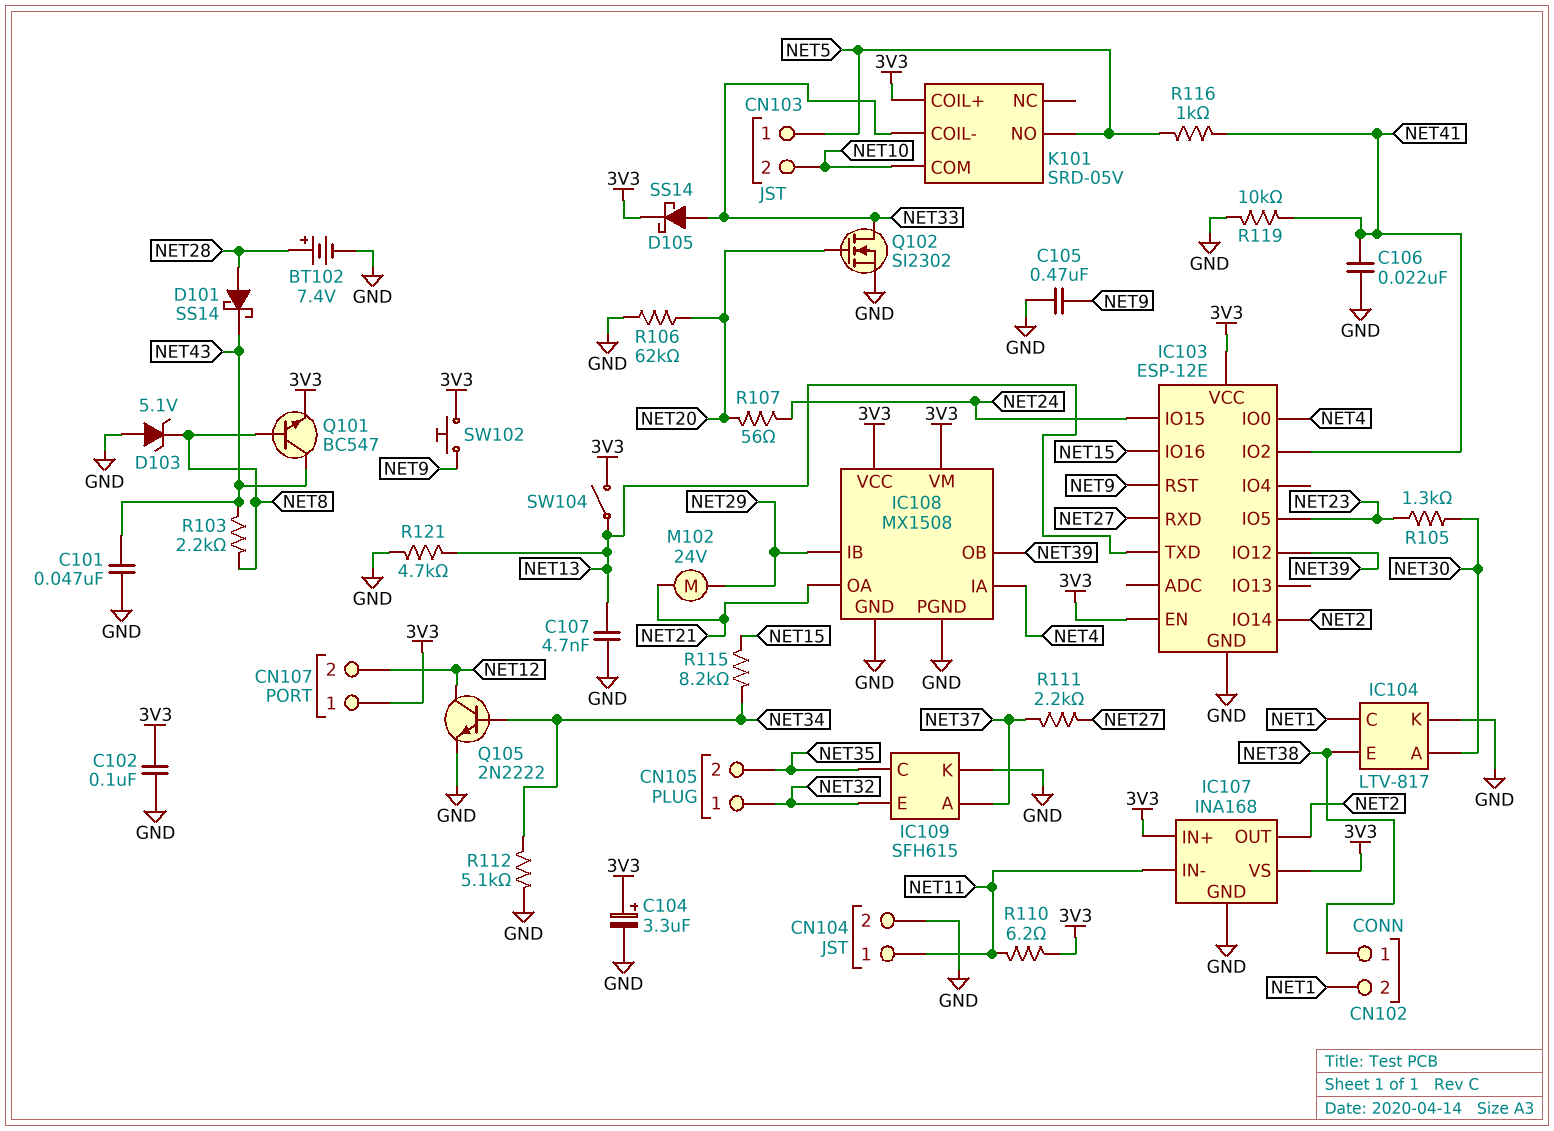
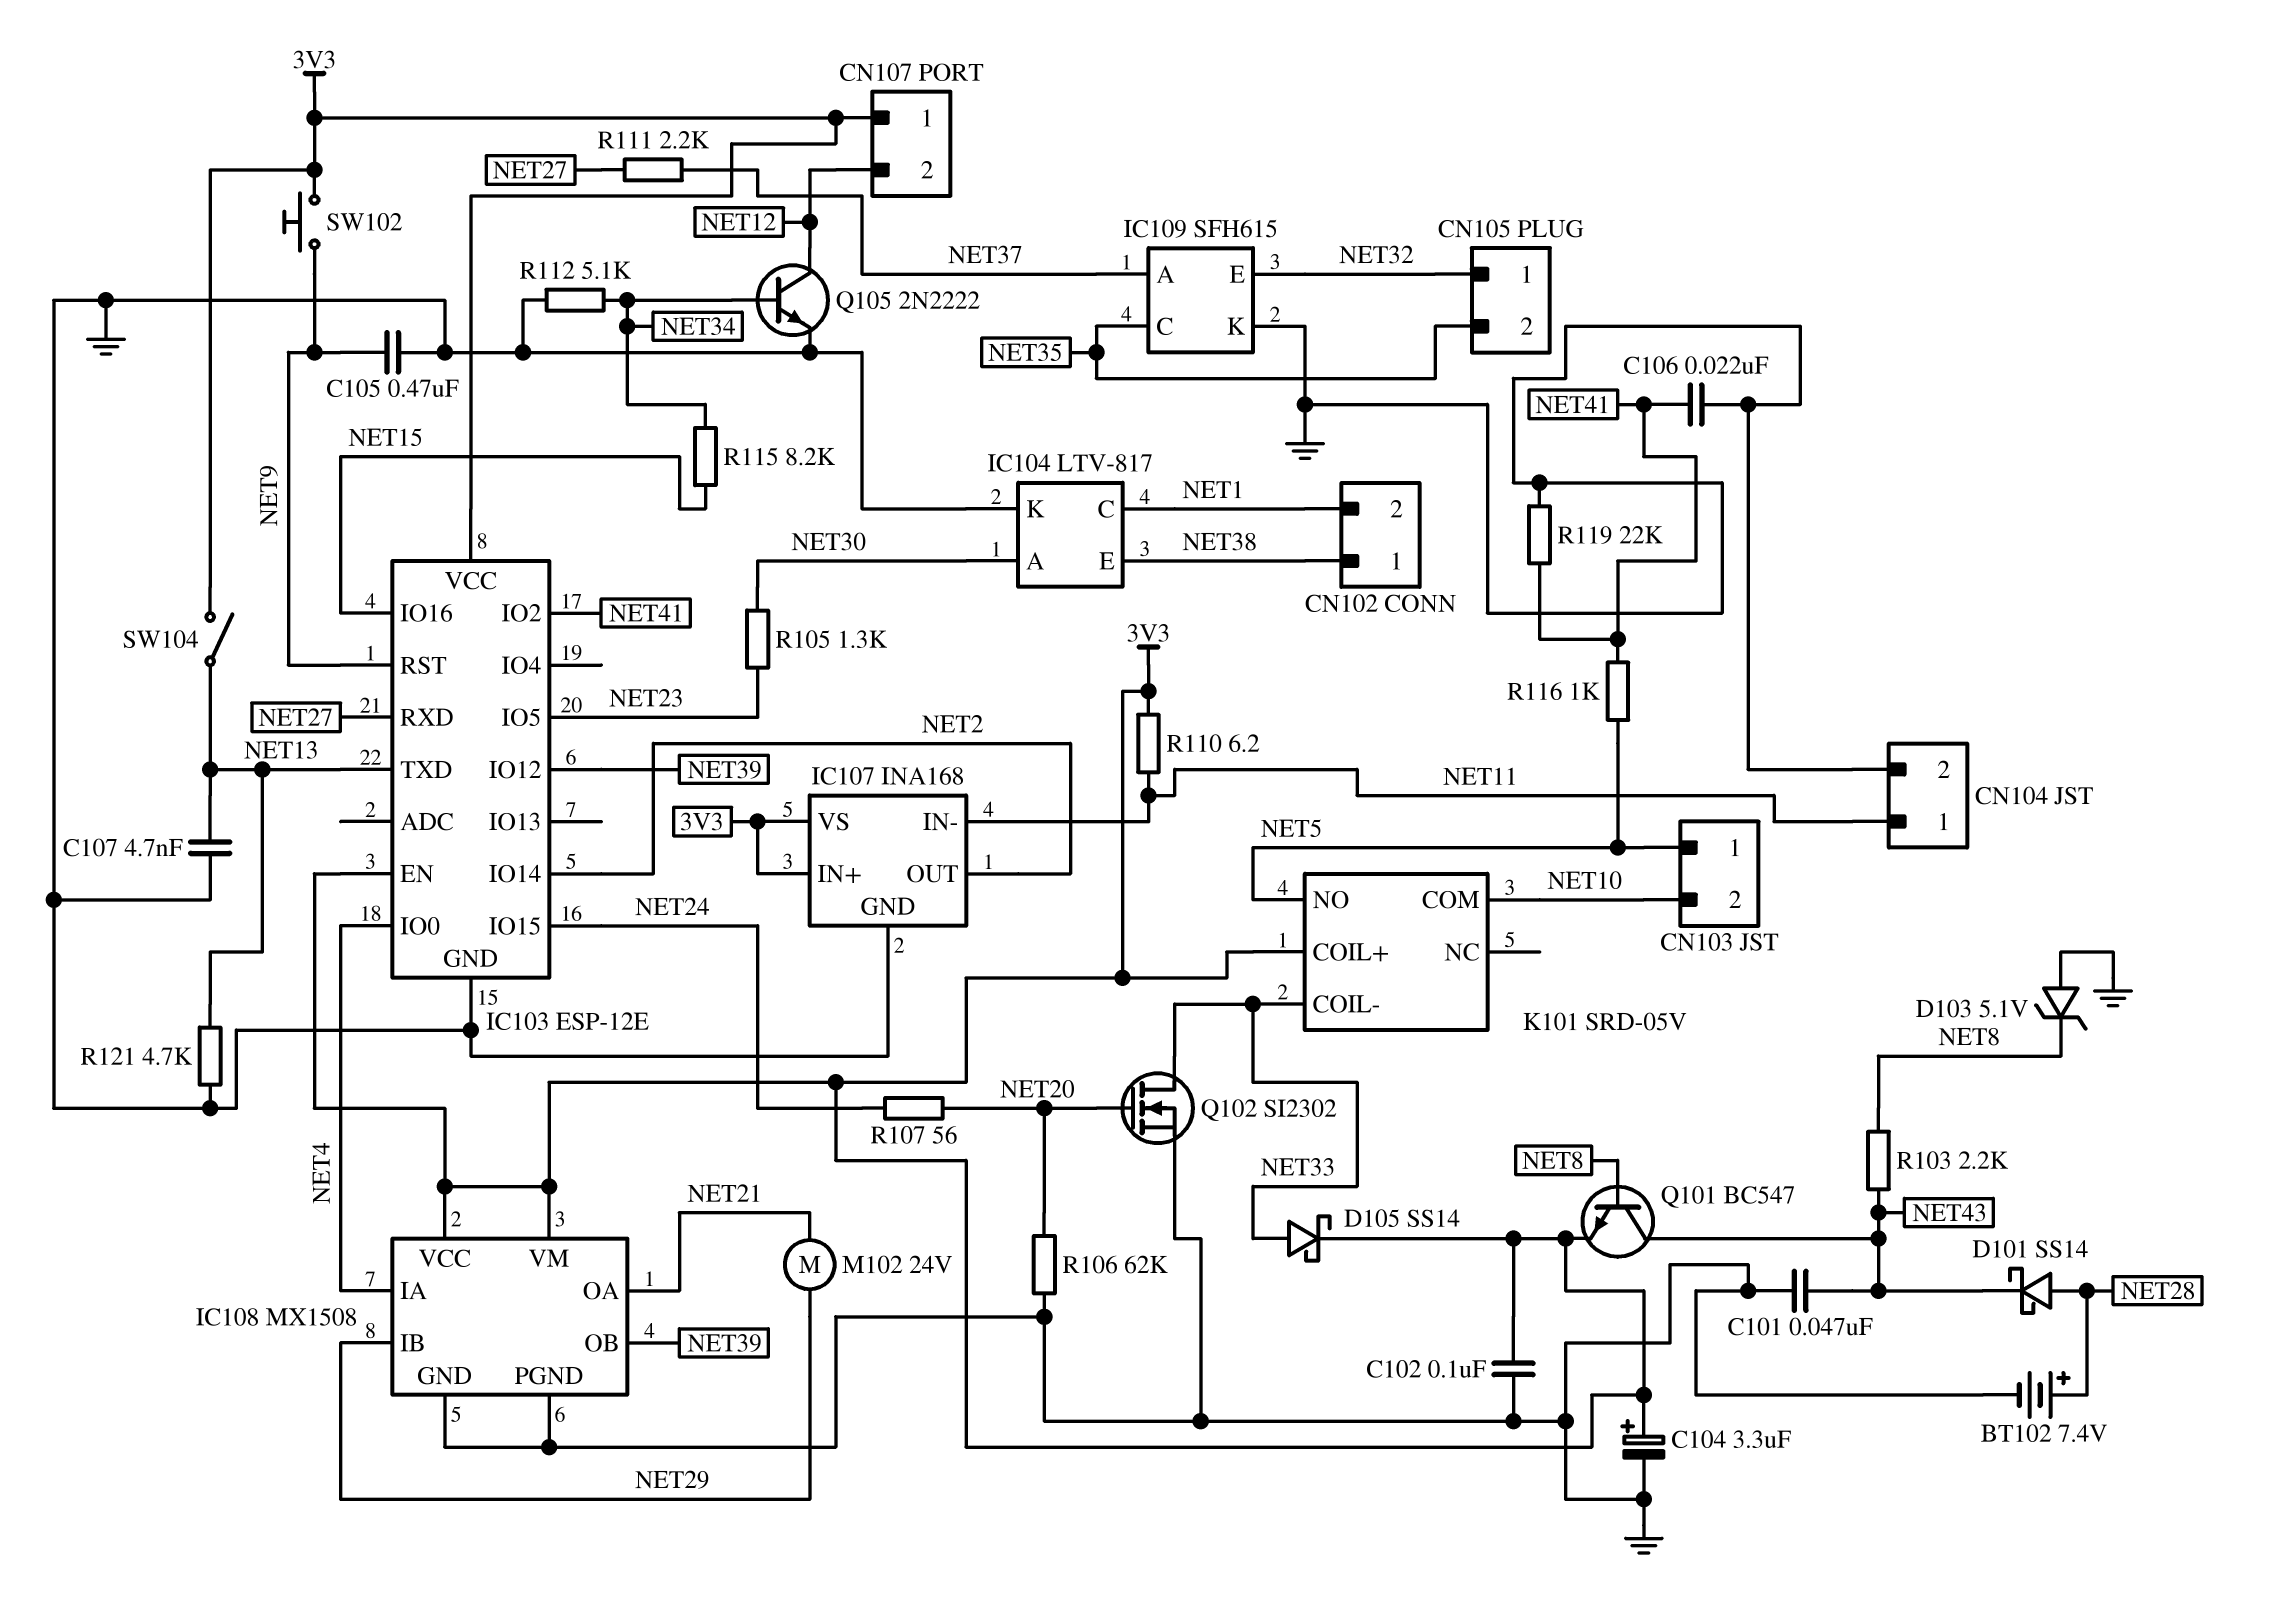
R119: 10k (GND, NET41) -> 22k (GND, NET41)

